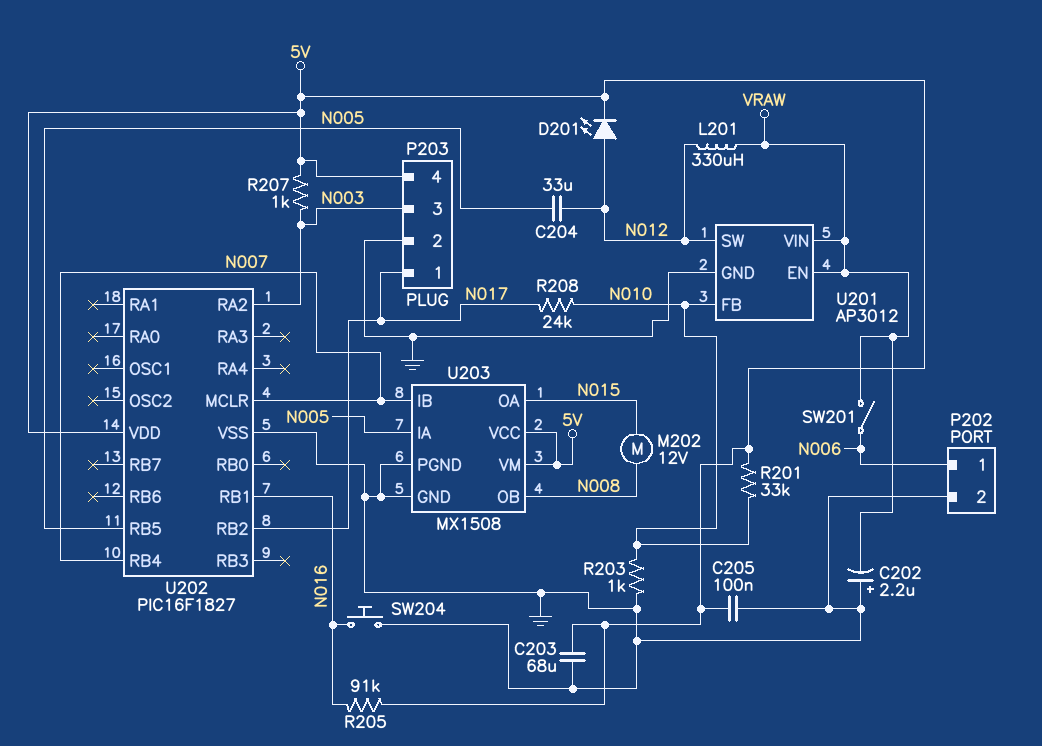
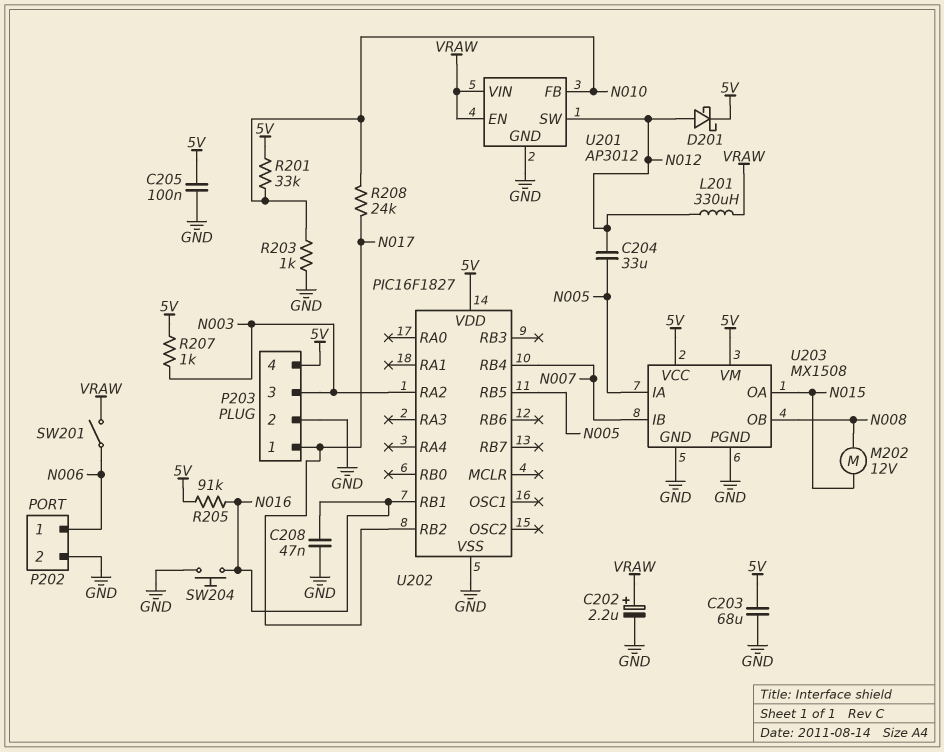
C202: 2.2uF (plus GND, minus VRAW) -> 2.2uF (plus VRAW, minus GND)
C208: none -> 47nF (GND, N016)
D201: LED (A N012, K 5V) -> schottky (A N012, K 5V)
U202 pin MCLR: N007 -> none

